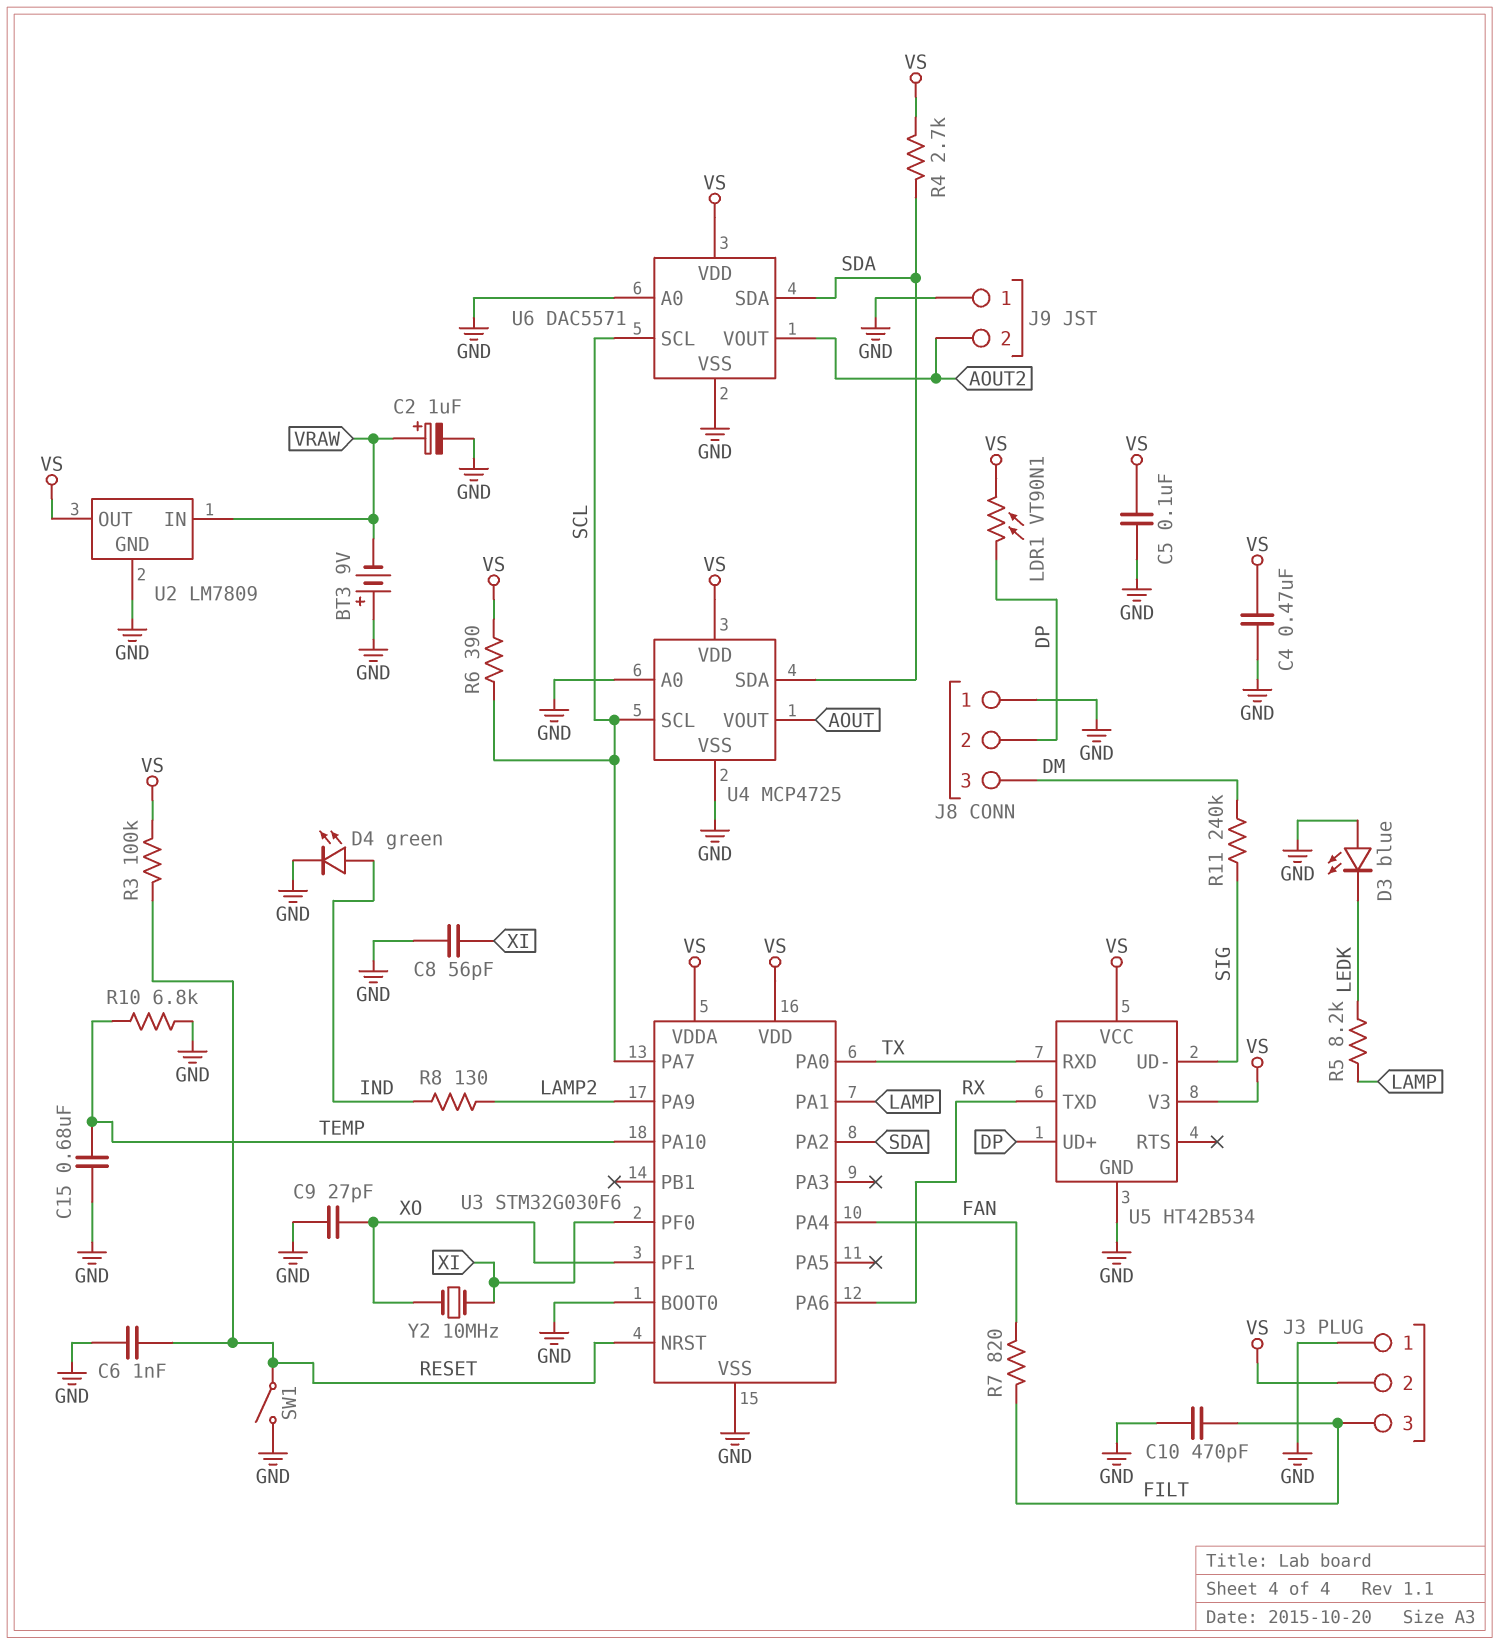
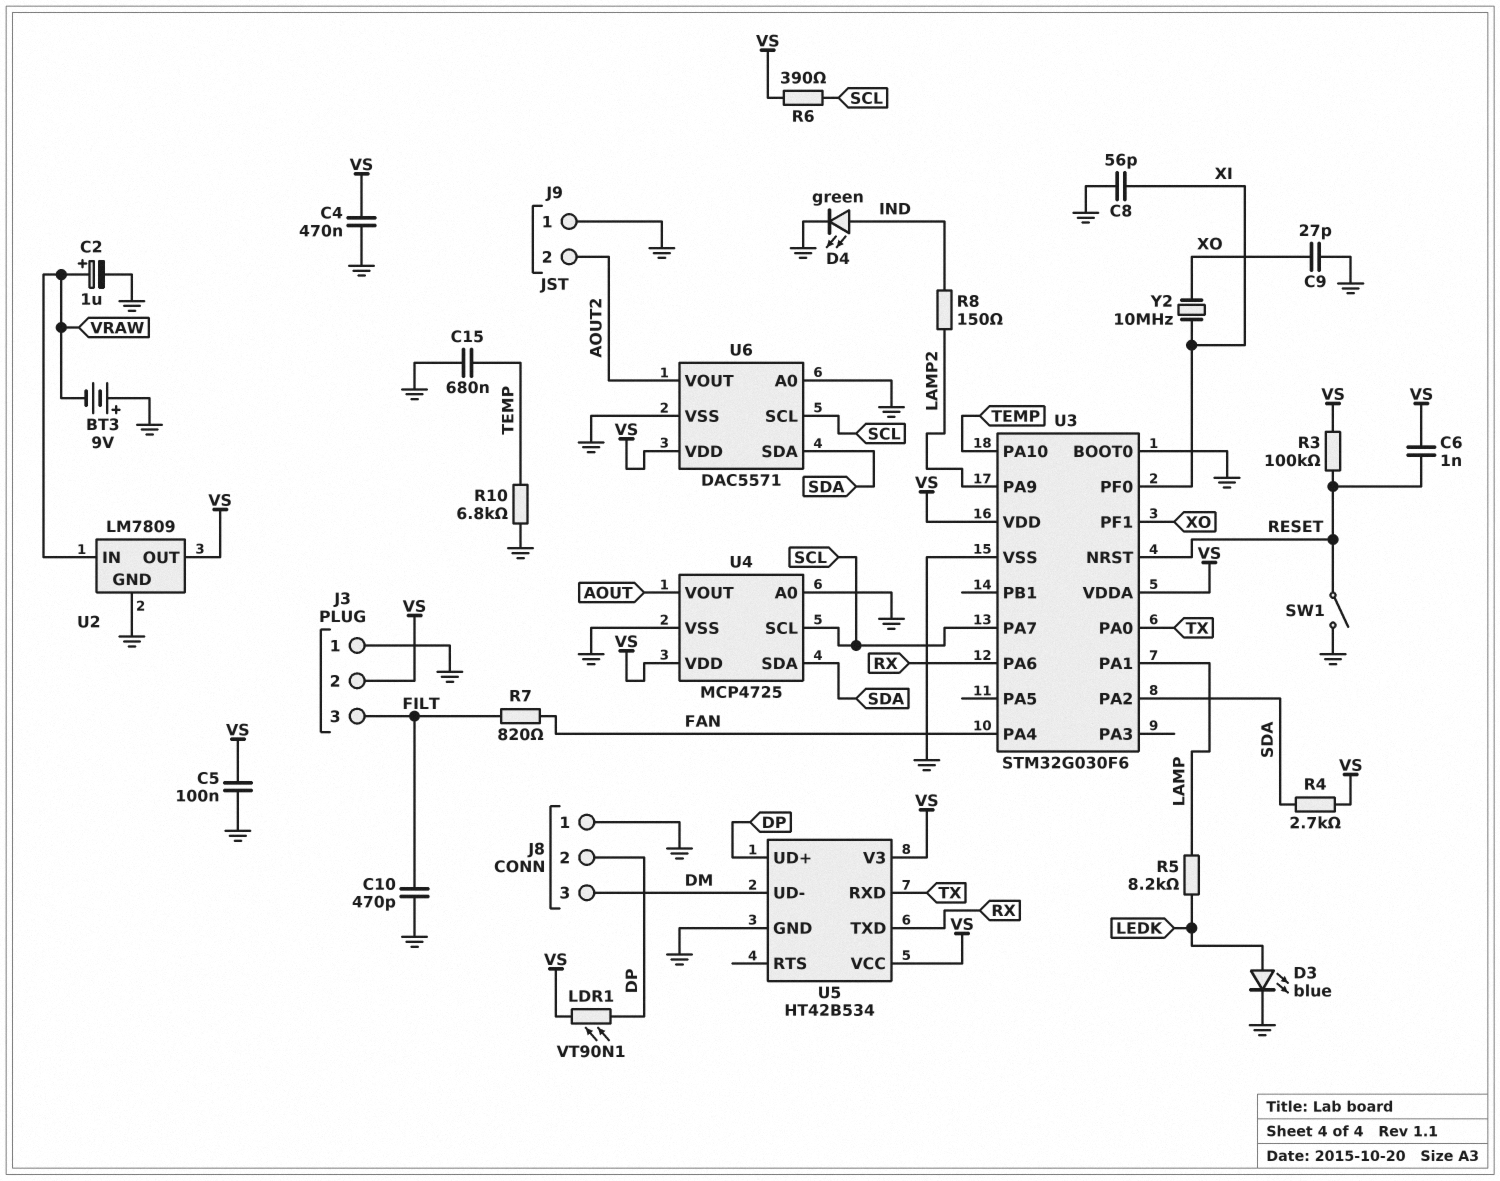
C6: 1nF (GND, RESET) -> 1nF (RESET, VS)
D3: LED blue (A GND, K LEDK) -> LED blue (A LEDK, K GND)
R8: 130 (IND, LAMP2) -> 150 (IND, LAMP2)
R11: 240k (DM, SIG) -> none
U5 pin UD-: SIG -> DM

